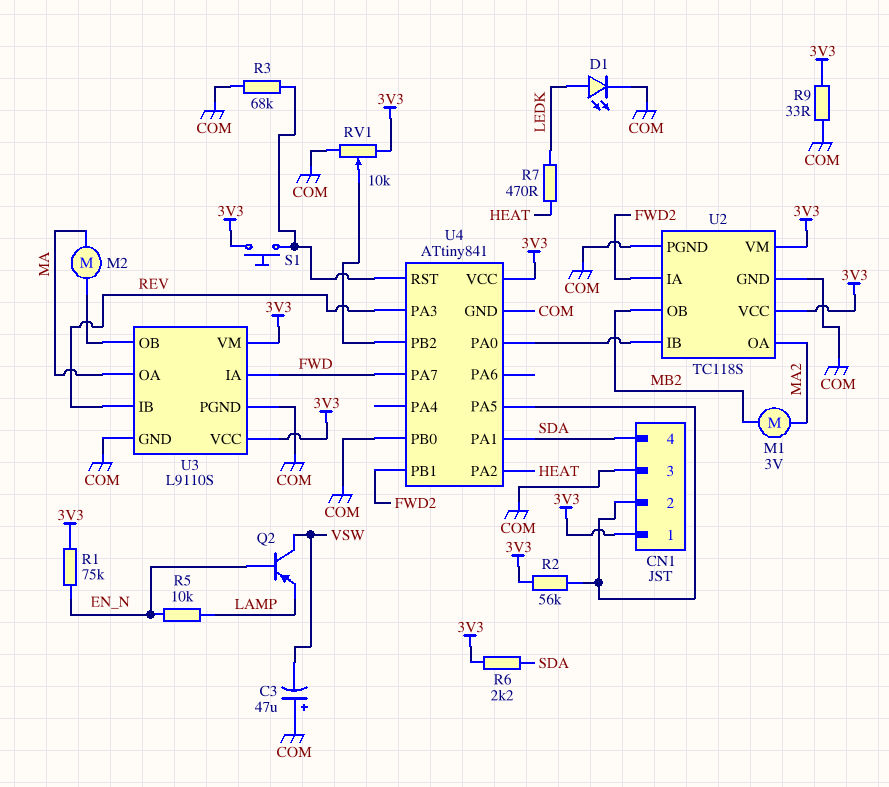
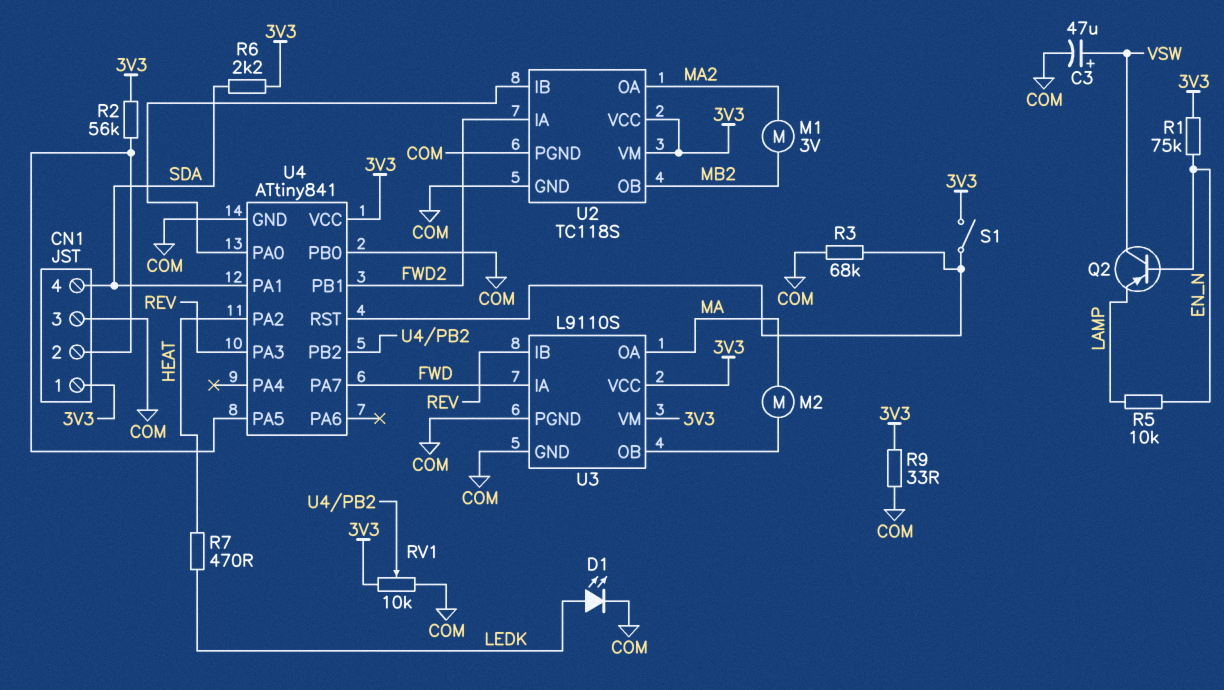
C3: 47uF (plus COM, minus VSW) -> 47uF (plus VSW, minus COM)
S1: button (3V3, U4/RST) -> switch (3V3, U4/RST)

